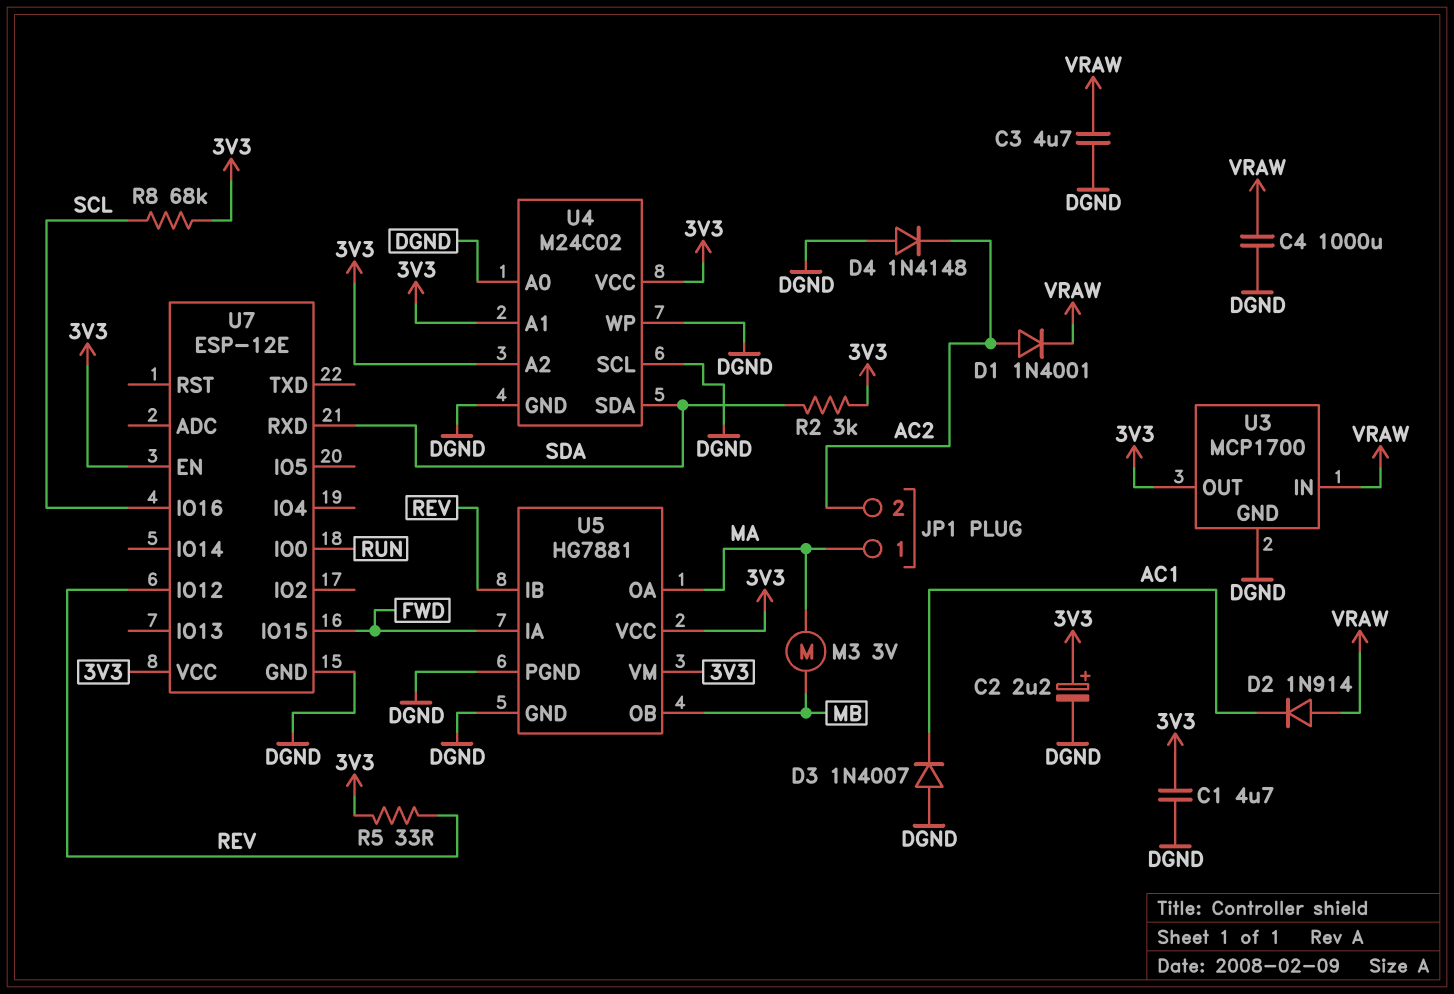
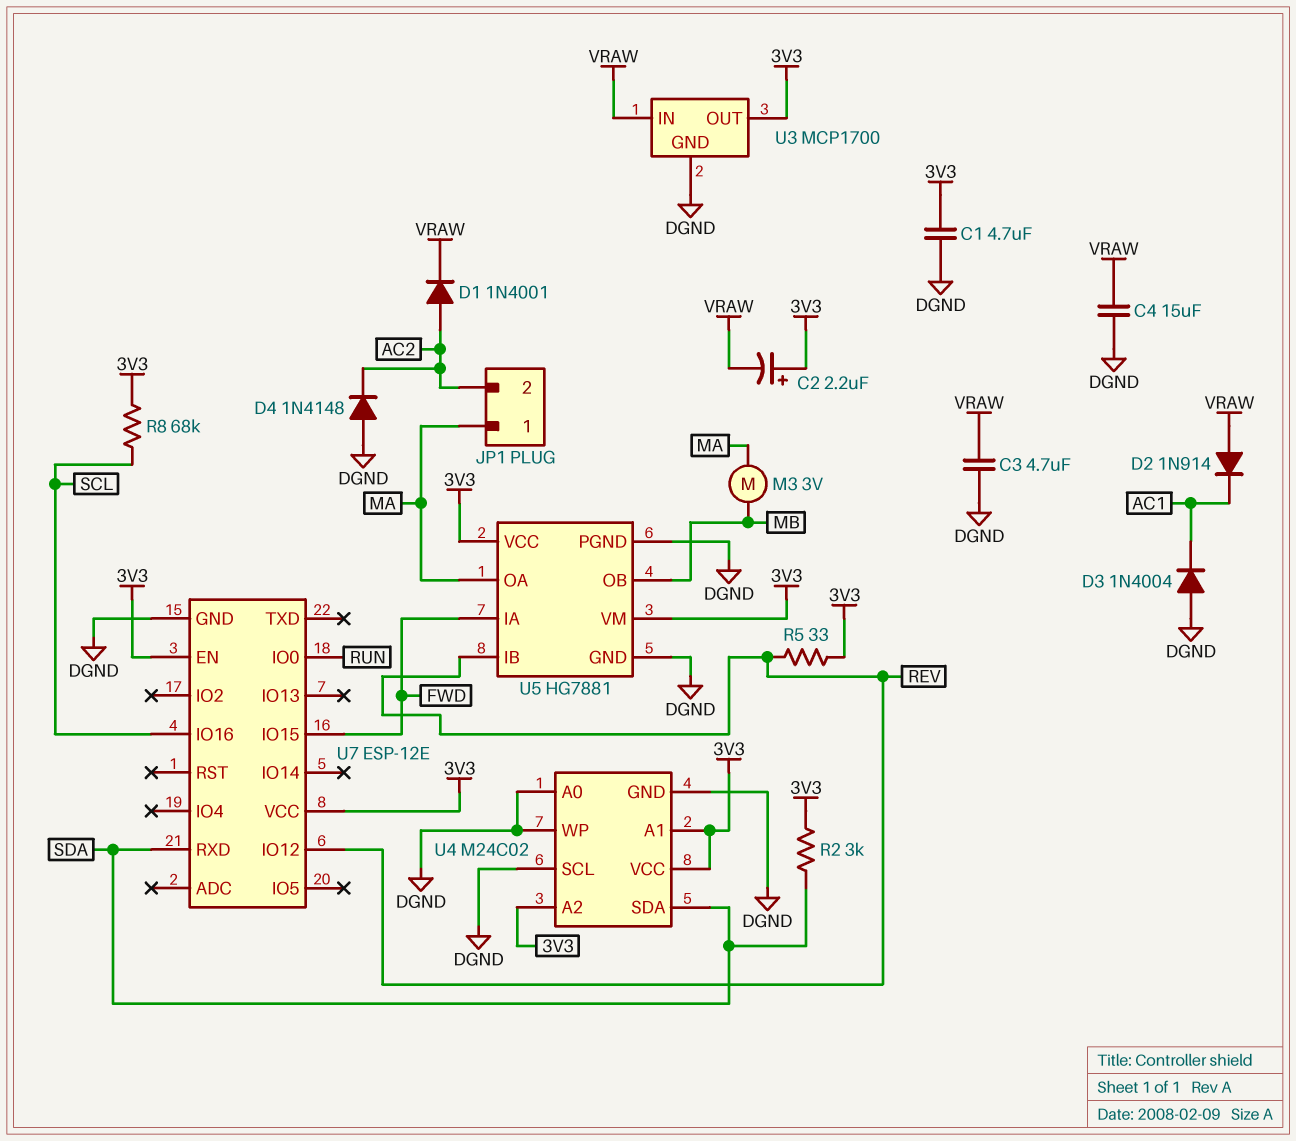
C2: 2.2uF (plus 3V3, minus DGND) -> 2.2uF (plus 3V3, minus VRAW)
C4: 1000uF (DGND, VRAW) -> 15uF (DGND, VRAW)
D3: diode 1N4007 (A DGND, K AC1) -> diode 1N4004 (A DGND, K AC1)

